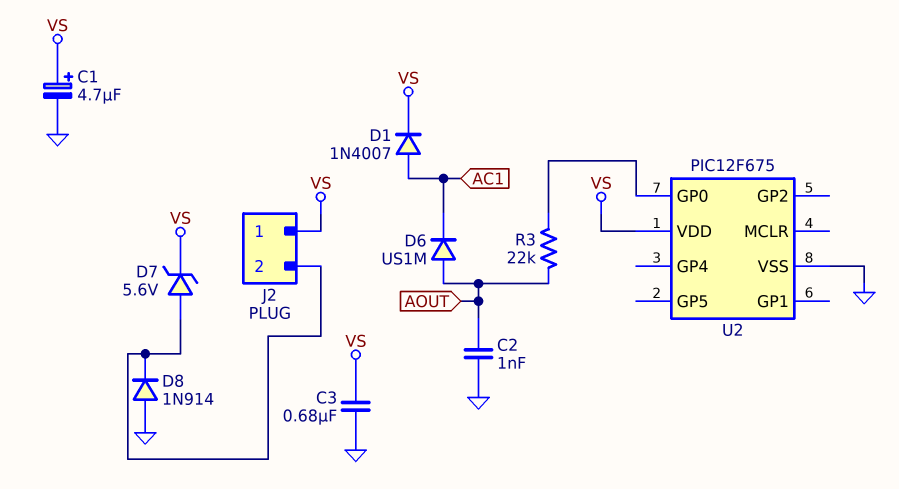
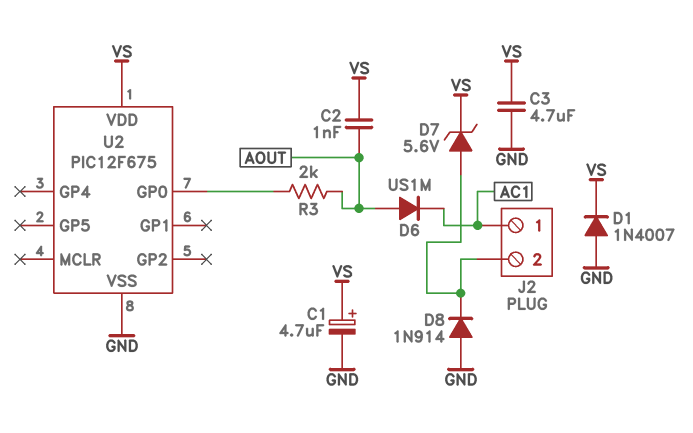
C2: 1nF (AOUT, GND) -> 1nF (AOUT, VS)
C3: 680nF (GND, VS) -> 4.7uF (GND, VS)
D1: diode 1N4007 (A AC1, K VS) -> diode 1N4007 (A GND, K VS)
J2 pin 1: VS -> AC1
R3: 22k (AOUT, U2/GP0) -> 2k (AOUT, U2/GP0)

